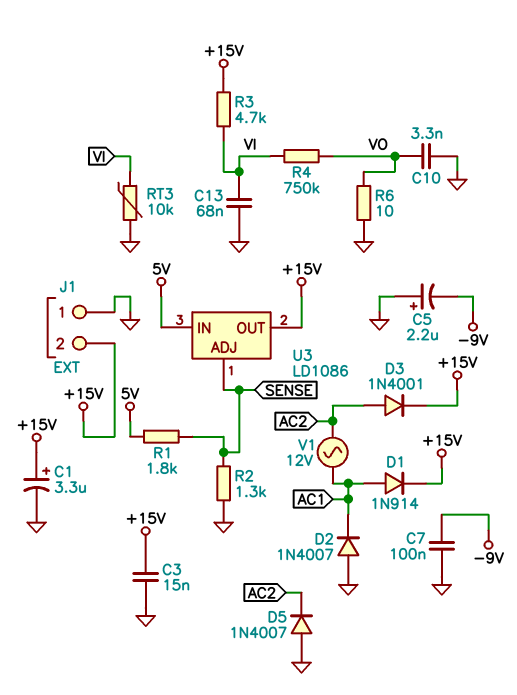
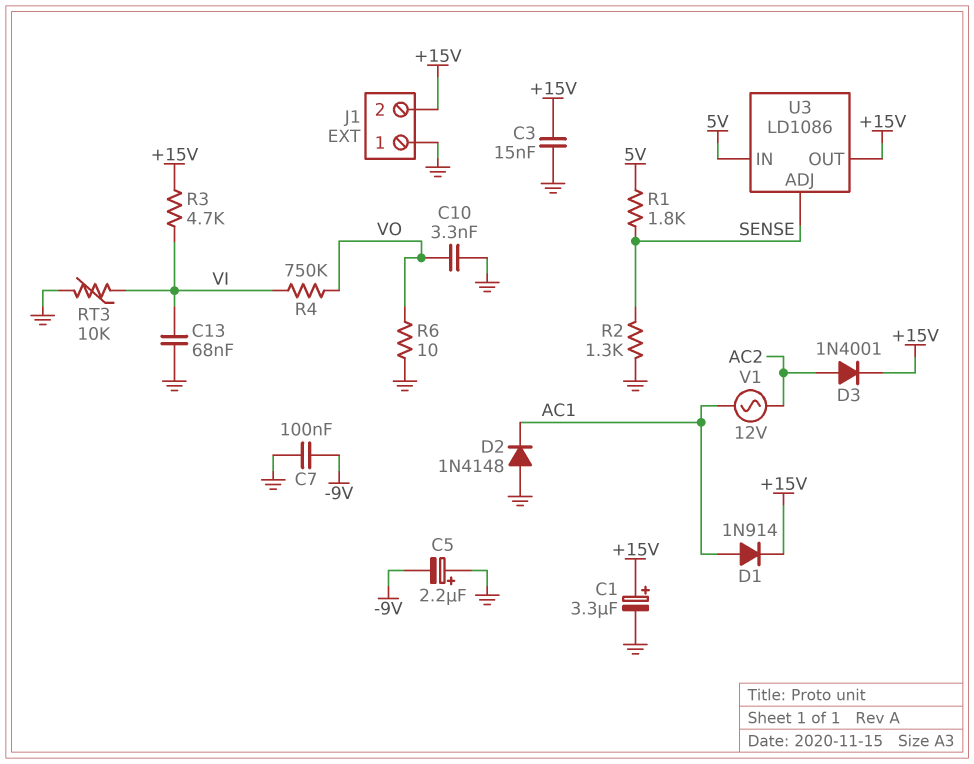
D2: diode 1N4007 (A GND, K AC1) -> diode 1N4148 (A GND, K AC1)
D5: diode 1N4007 (A GND, K AC2) -> none

